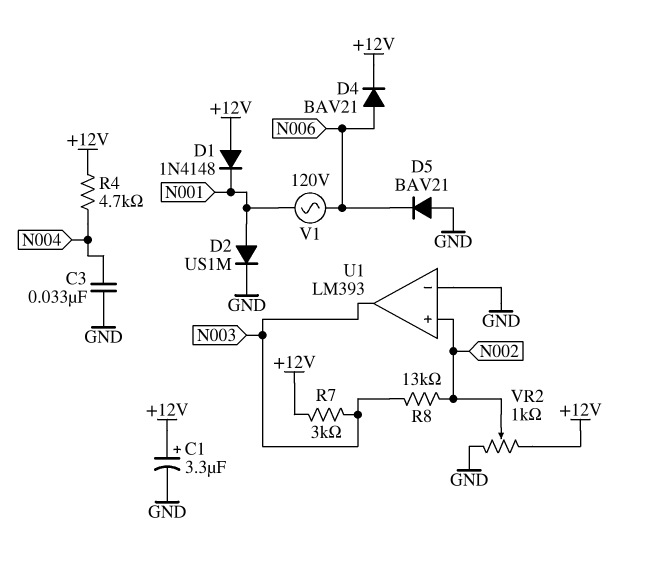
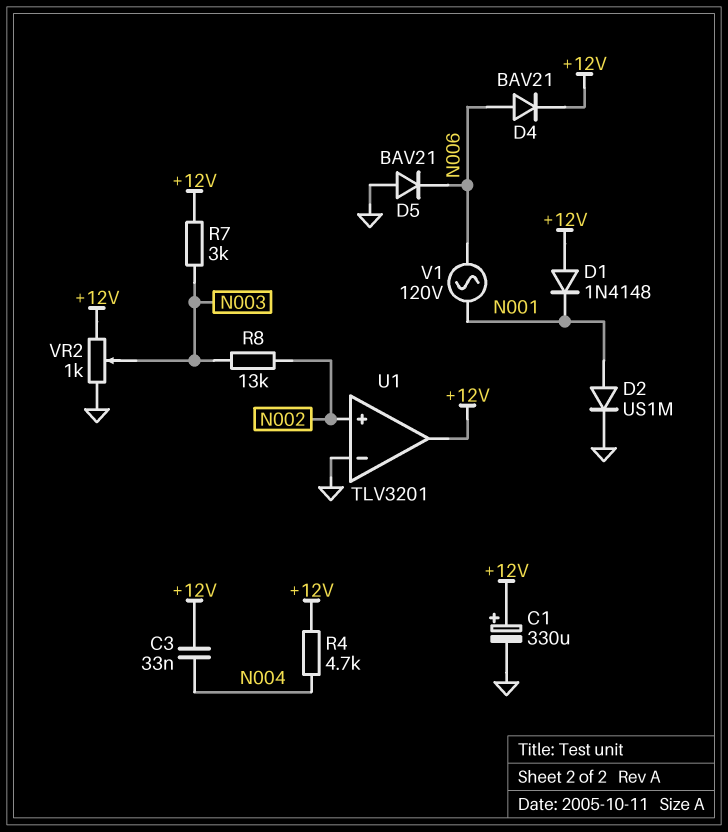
C1: 3.3uF (plus +12V, minus GND) -> 330uF (plus +12V, minus GND)
C3: 33nF (GND, N004) -> 33nF (+12V, N004)
U1: LM393 -> TLV3201
U1 pin out: N003 -> +12V
VR2: 1k (+12V, GND, wiper N002) -> 1k (+12V, GND, wiper N003)

